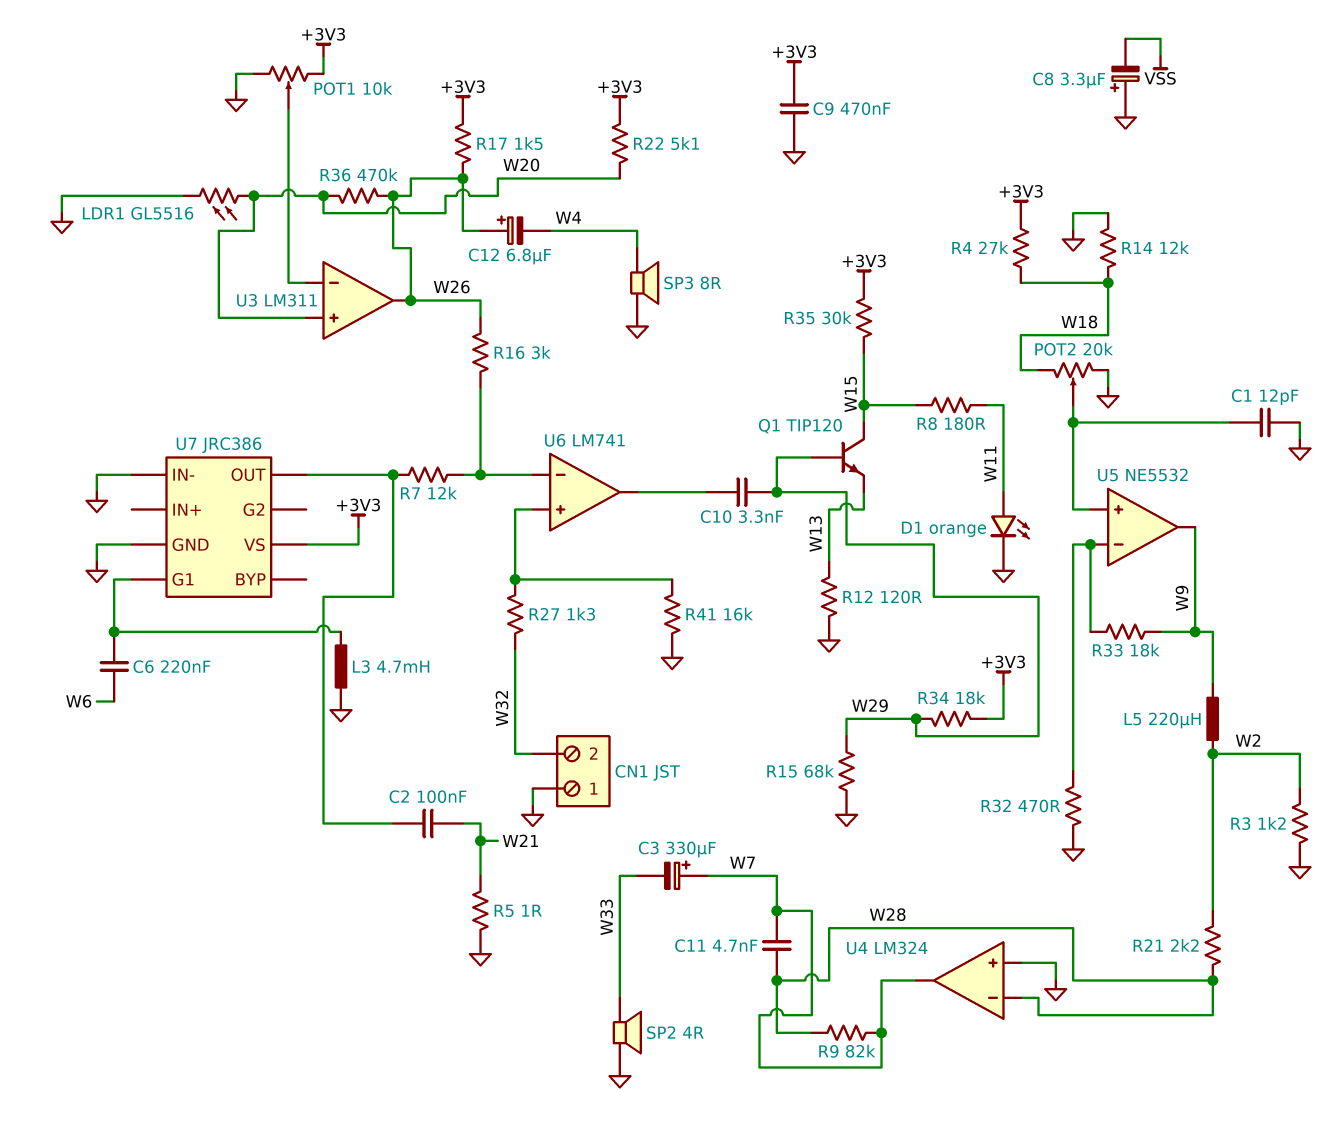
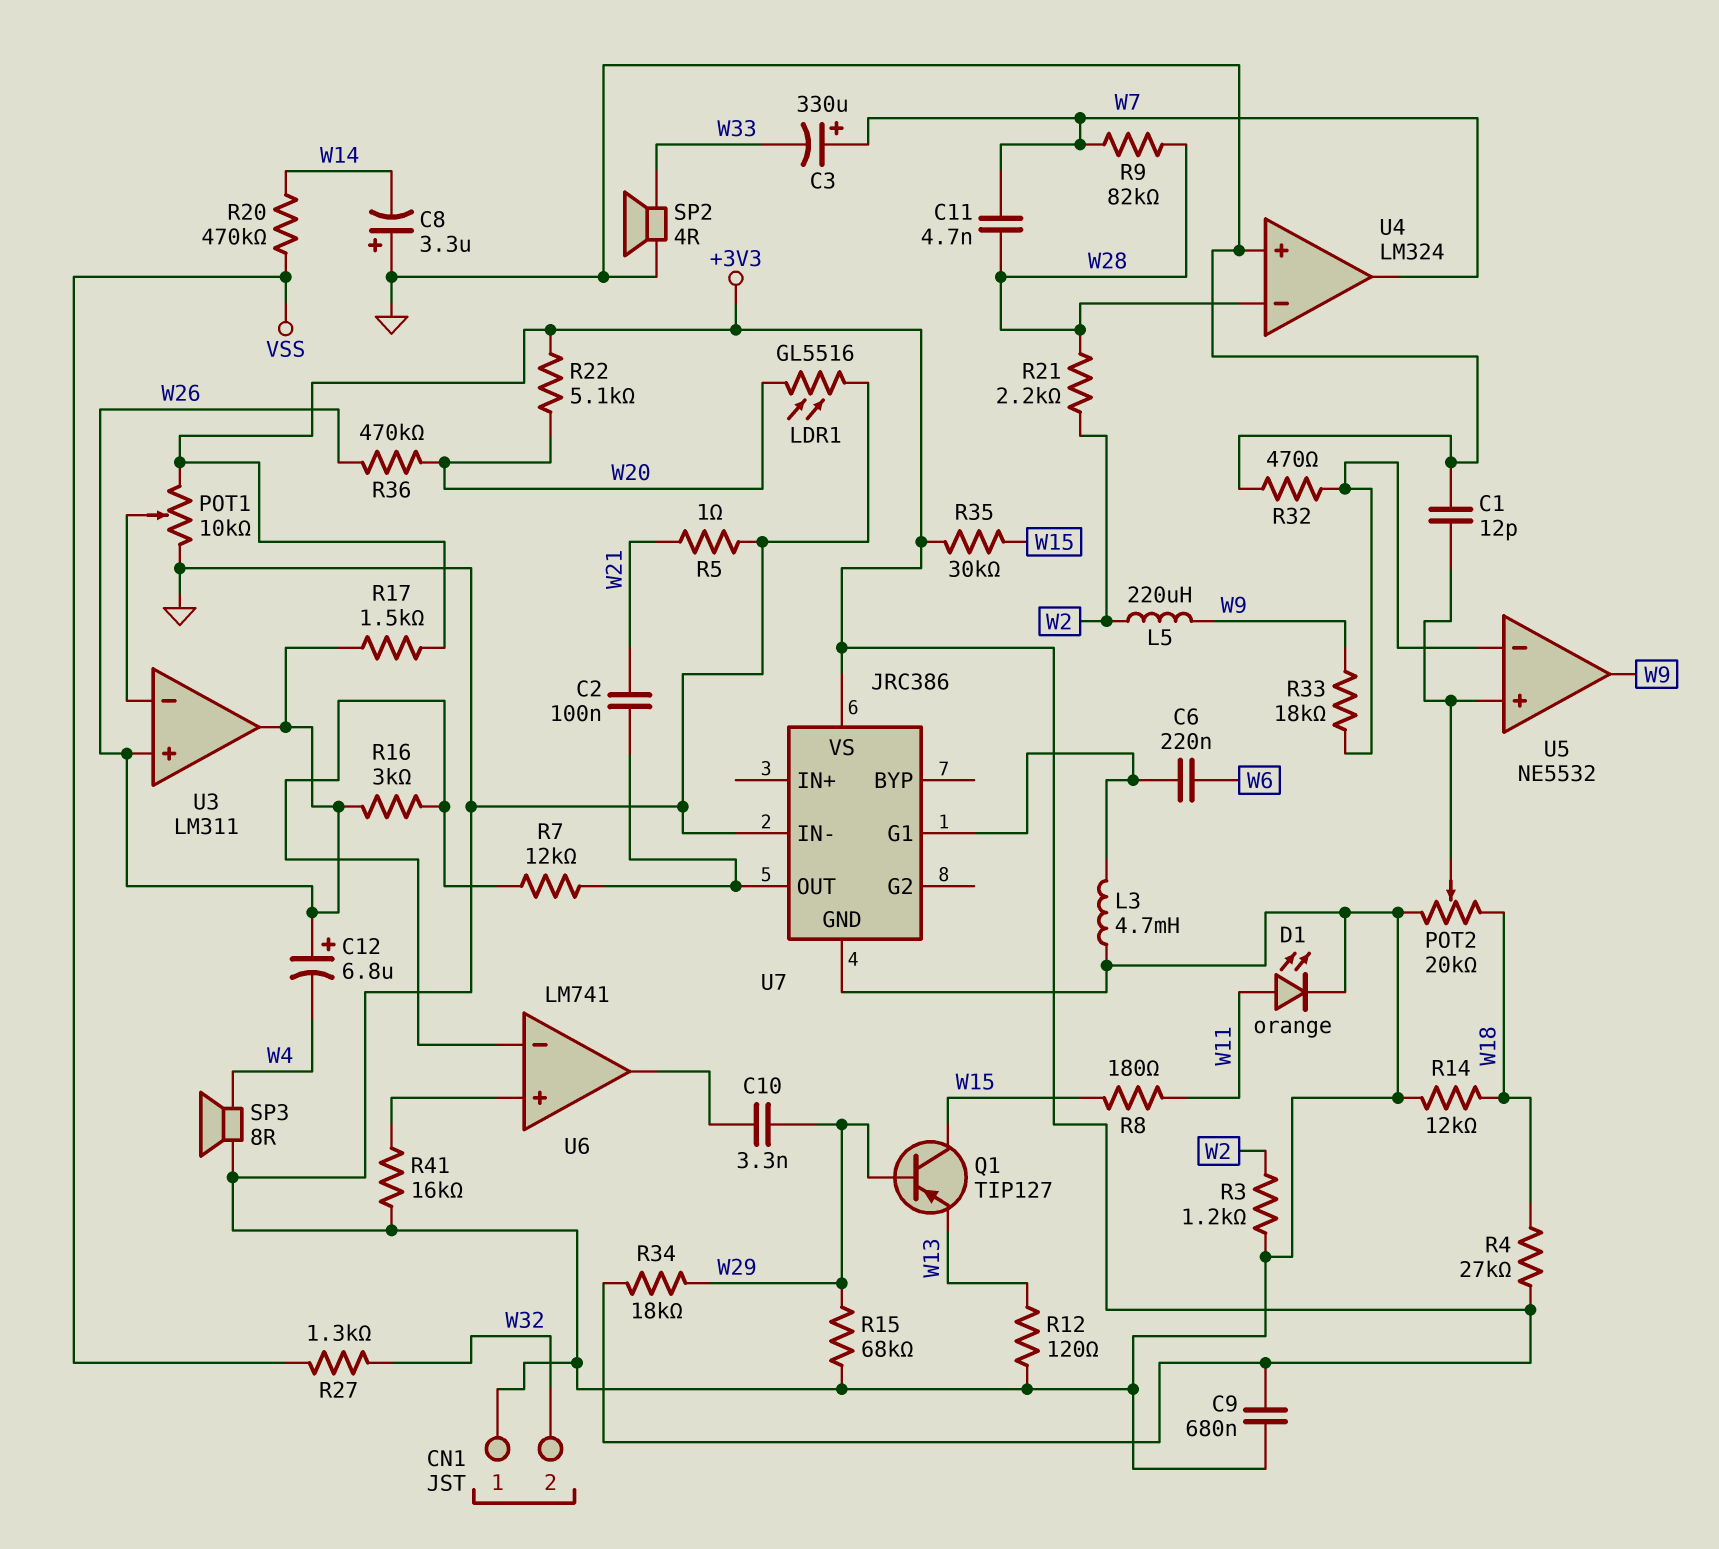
C8: 3.3uF (plus GND, minus VSS) -> 3.3uF (plus GND, minus W14)
C9: 470nF (+3V3, GND) -> 680nF (+3V3, GND)
Q1: NPN TIP120 (B W29, C W15, E W13) -> PNP TIP127 (B W29, C W15, E W13)
R20: none -> 470k (VSS, W14)
R27: 1.3k (U6/in+, W32) -> 1.3k (VSS, W32)
U3 pin in+: W20 -> W26

